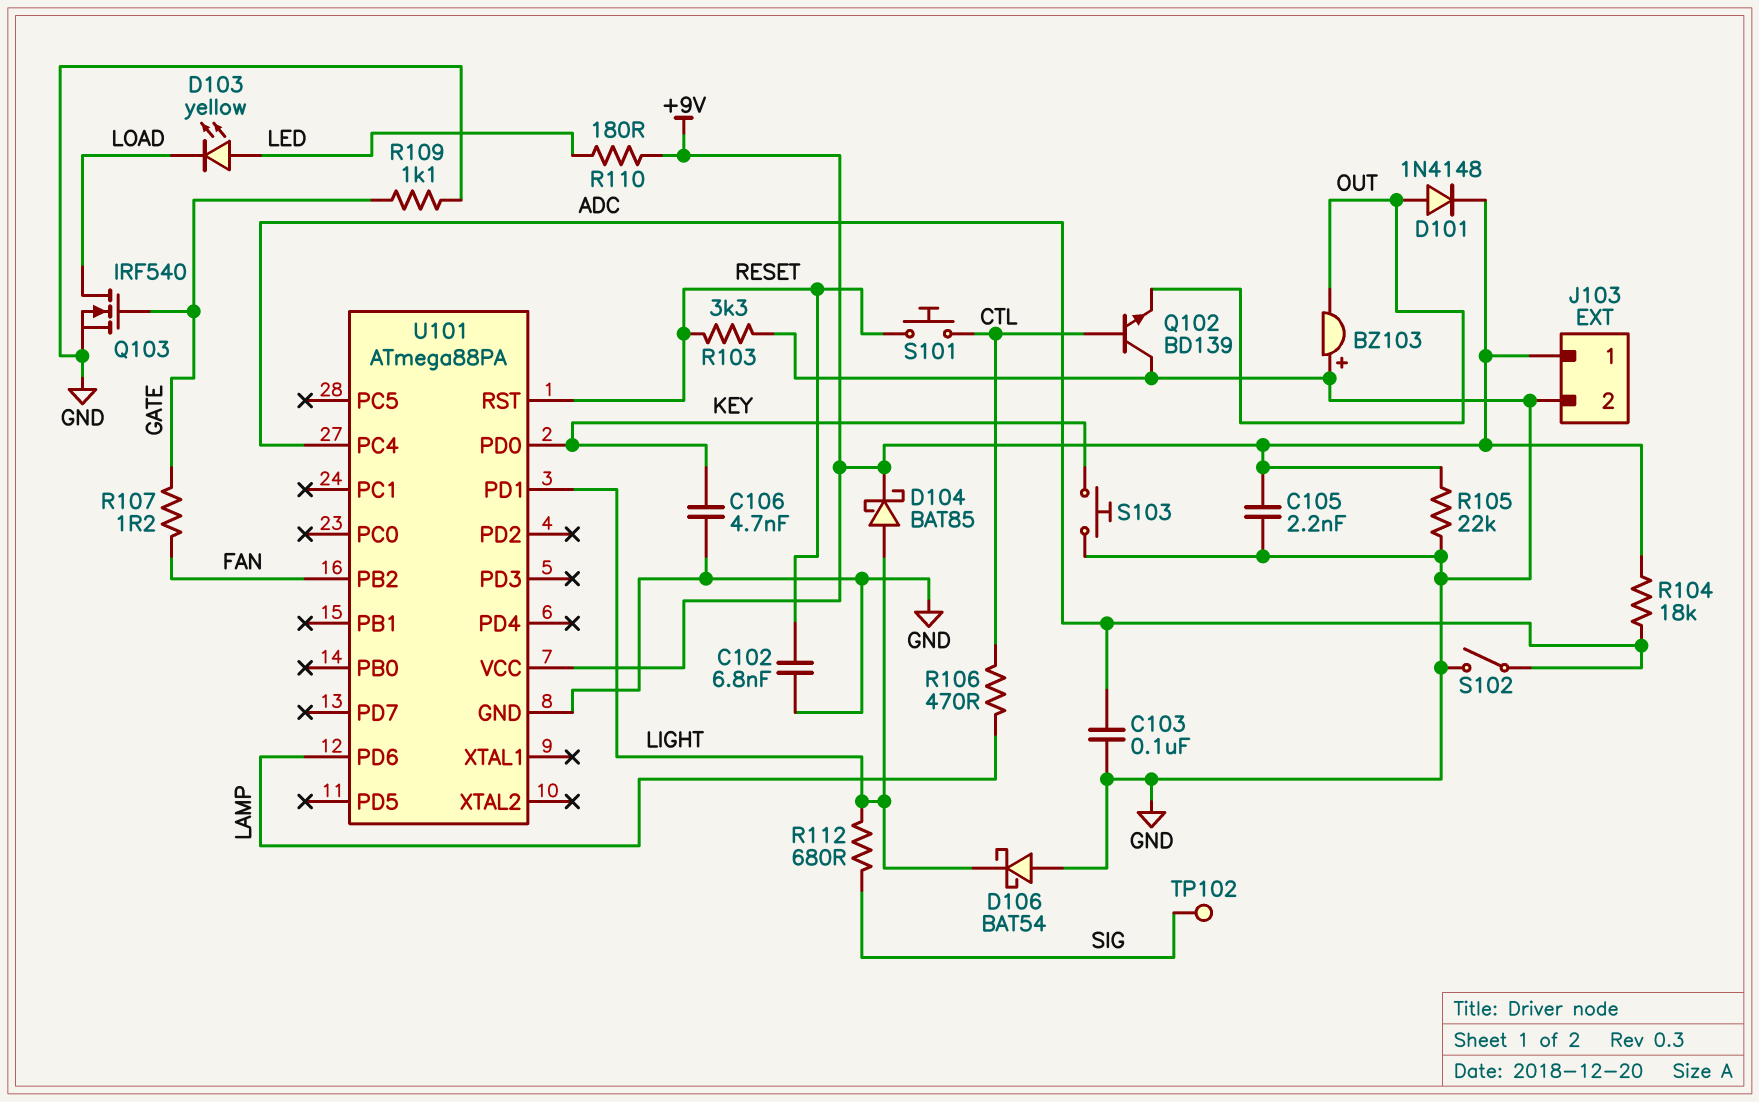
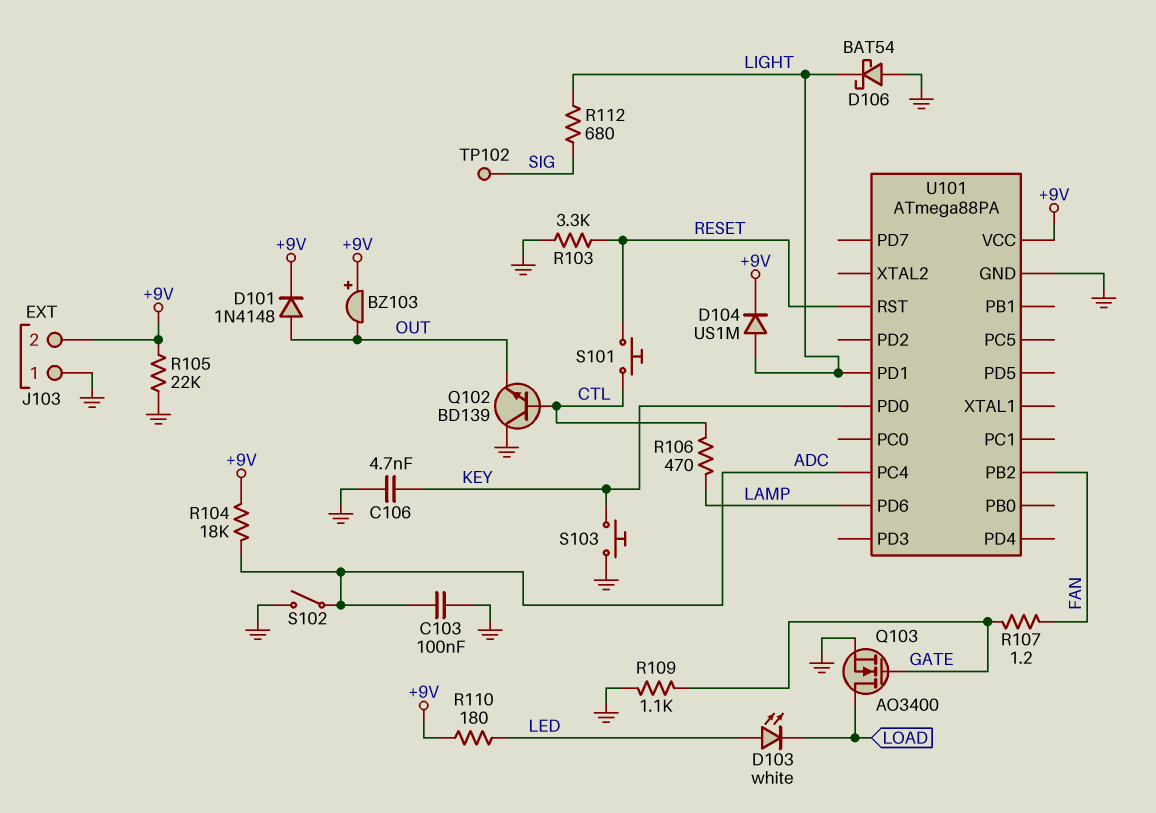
BZ103: buzzer (plus GND, minus OUT) -> buzzer (plus +9V, minus OUT)
C102: 6.8nF (GND, RESET) -> none
C105: 2.2nF (+9V, GND) -> none
D103: LED yellow (A LED, K LOAD) -> LED white (A LED, K LOAD)
D104: schottky BAT85 (A LIGHT, K +9V) -> diode US1M (A LIGHT, K +9V)
J103 pin 1: +9V -> GND
J103 pin 2: GND -> +9V
Q103: NMOS IRF540 (G GATE, D LOAD, S GND) -> NMOS AO3400 (G GATE, D LOAD, S GND)

